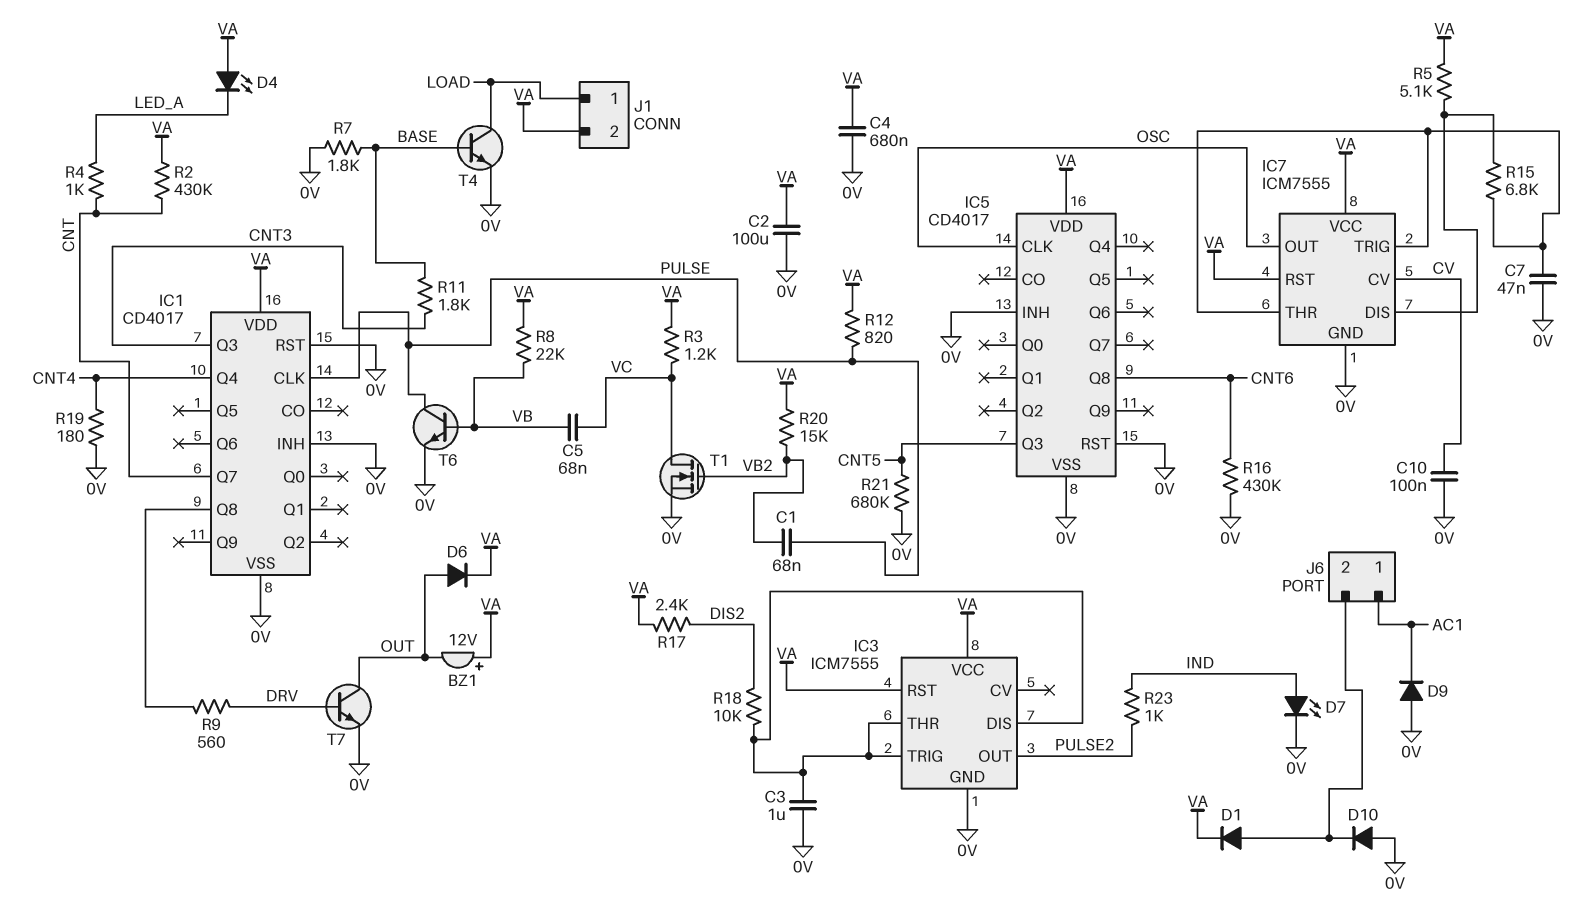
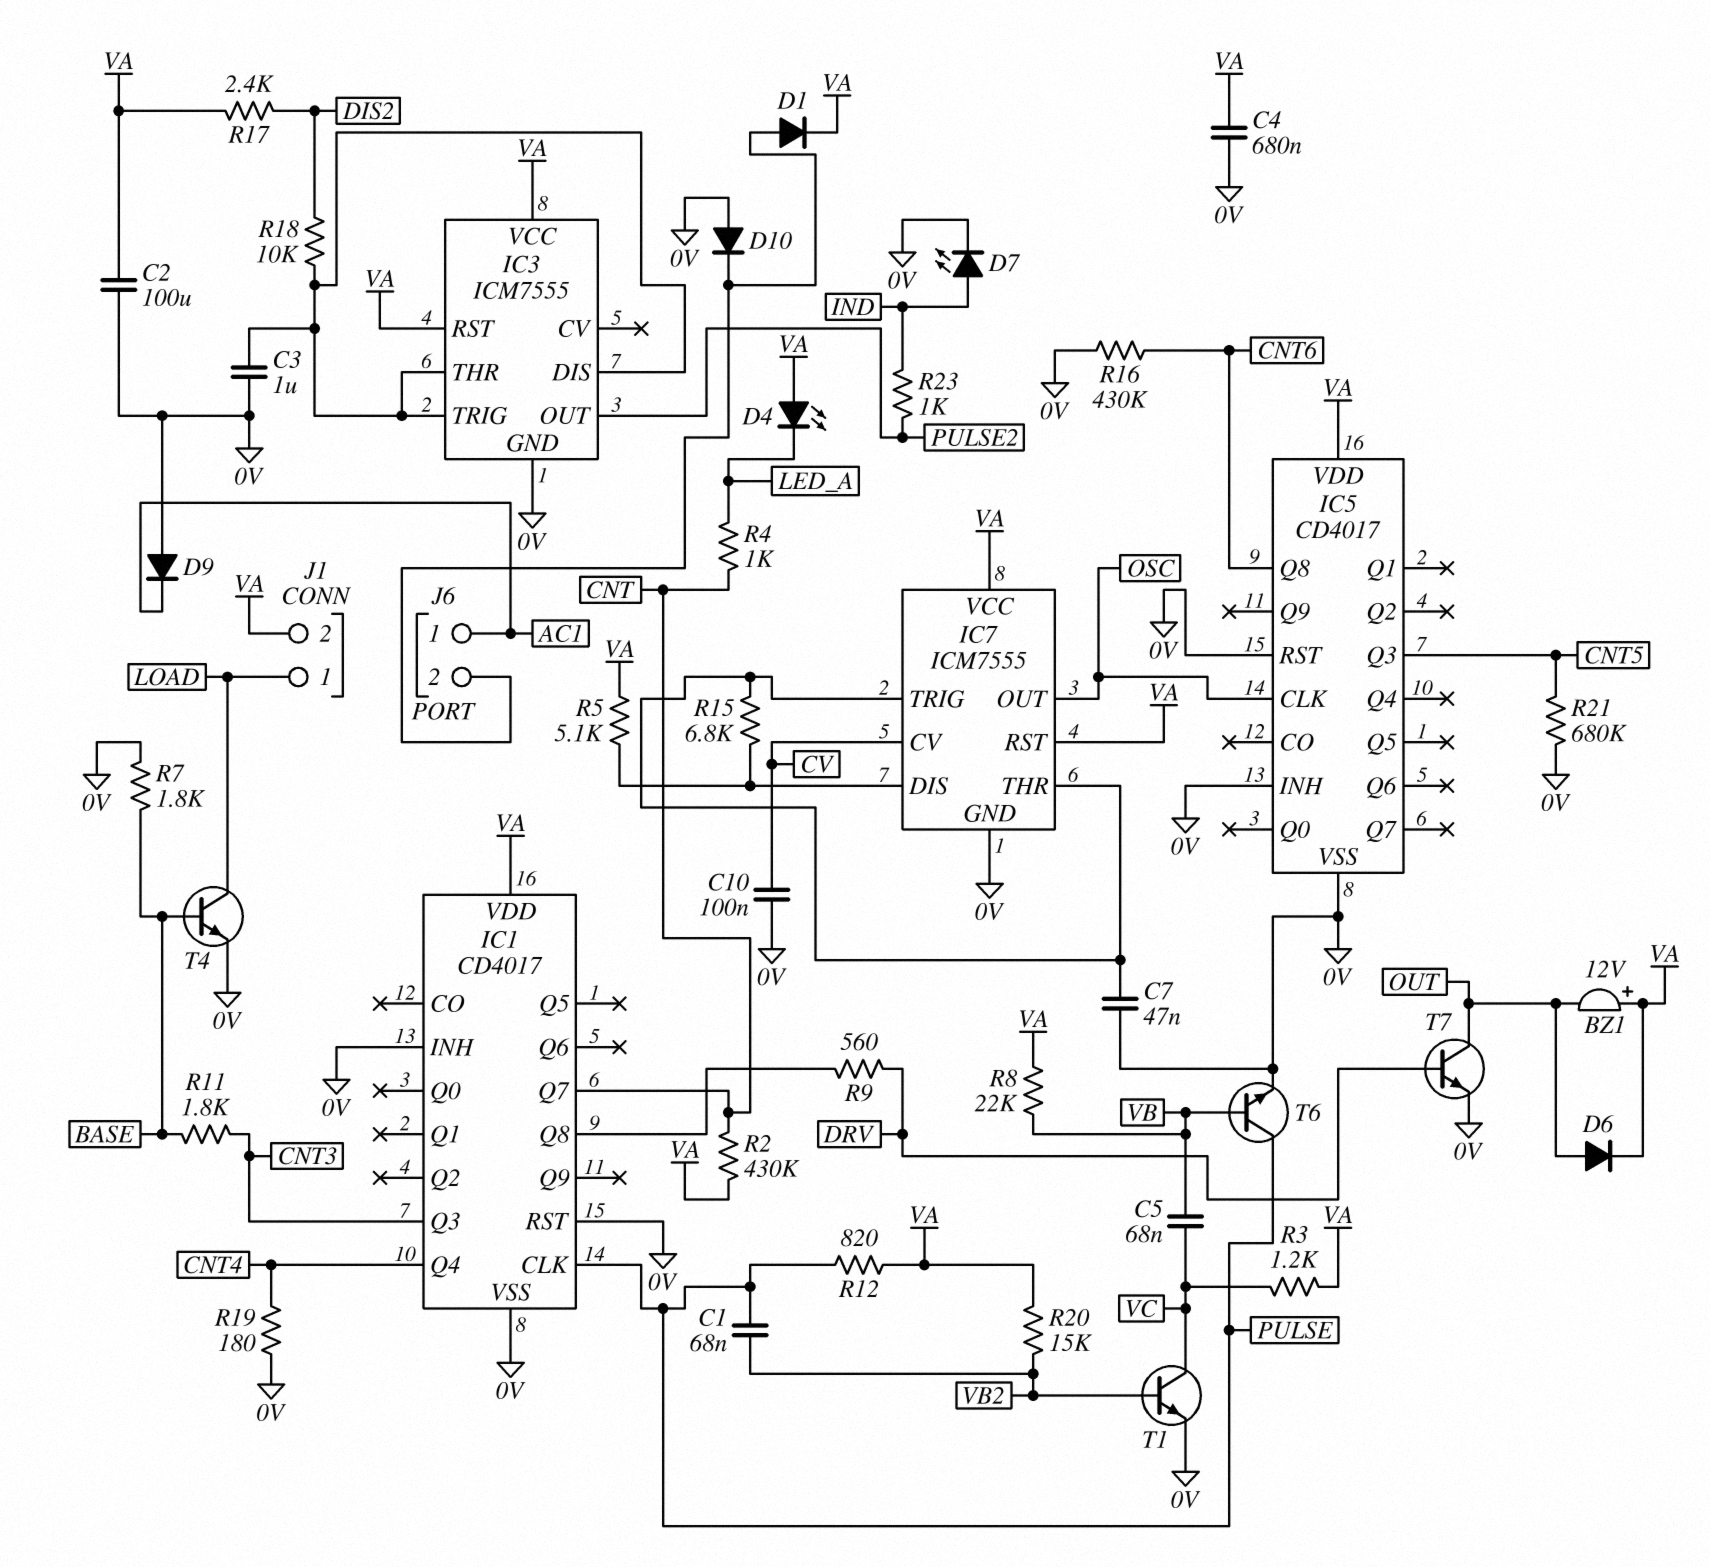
T1: NMOS (G VB2, D VC, S 0V) -> NPN (B VB2, C VC, E 0V)

